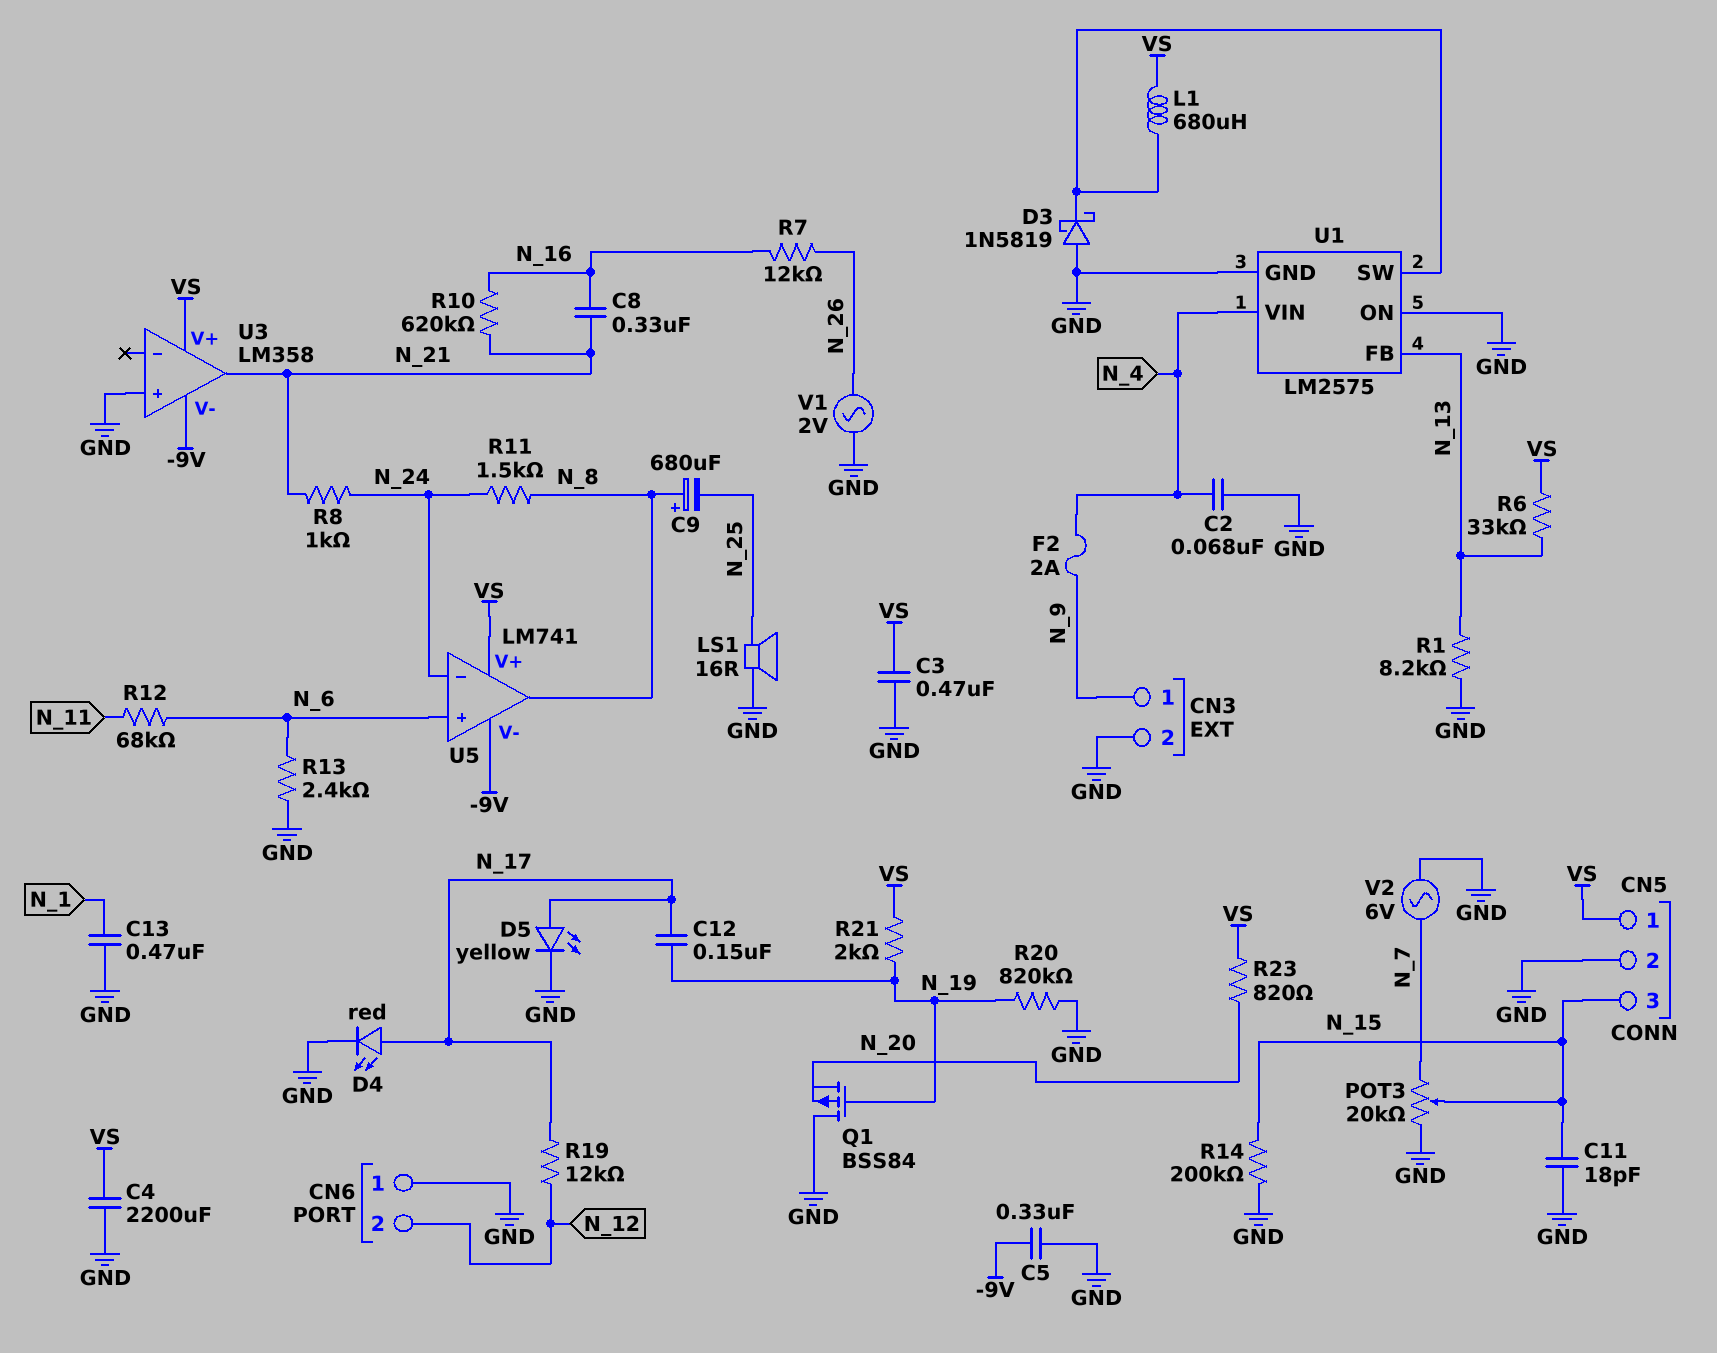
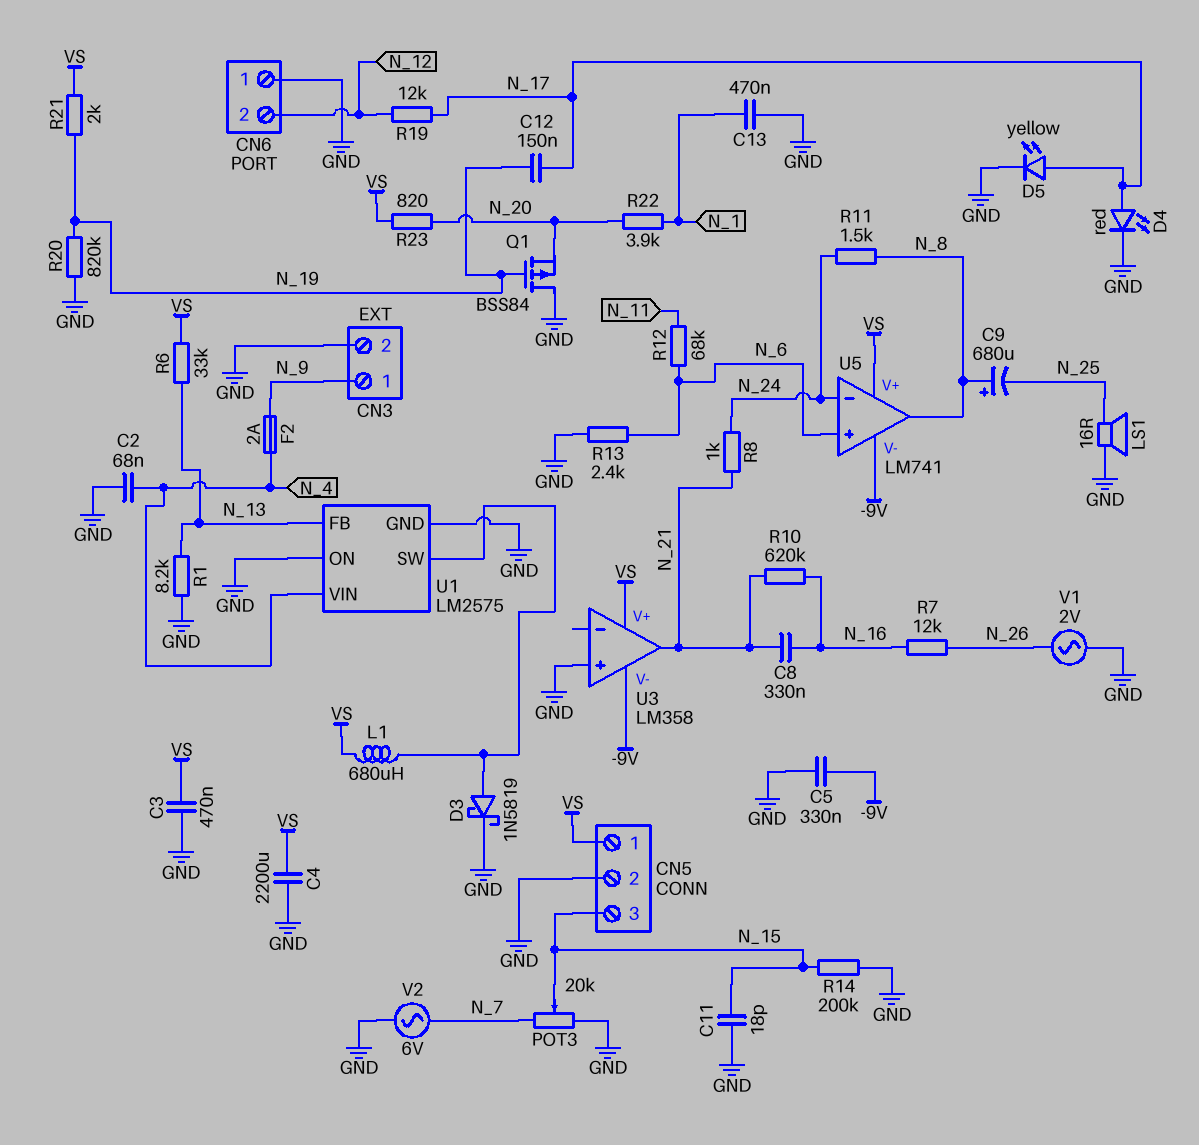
D3: schottky 1N5819 (A GND, K U1/SW) -> schottky 1N5819 (A U1/SW, K GND)
R22: none -> 3.9k (N_1, N_20)

